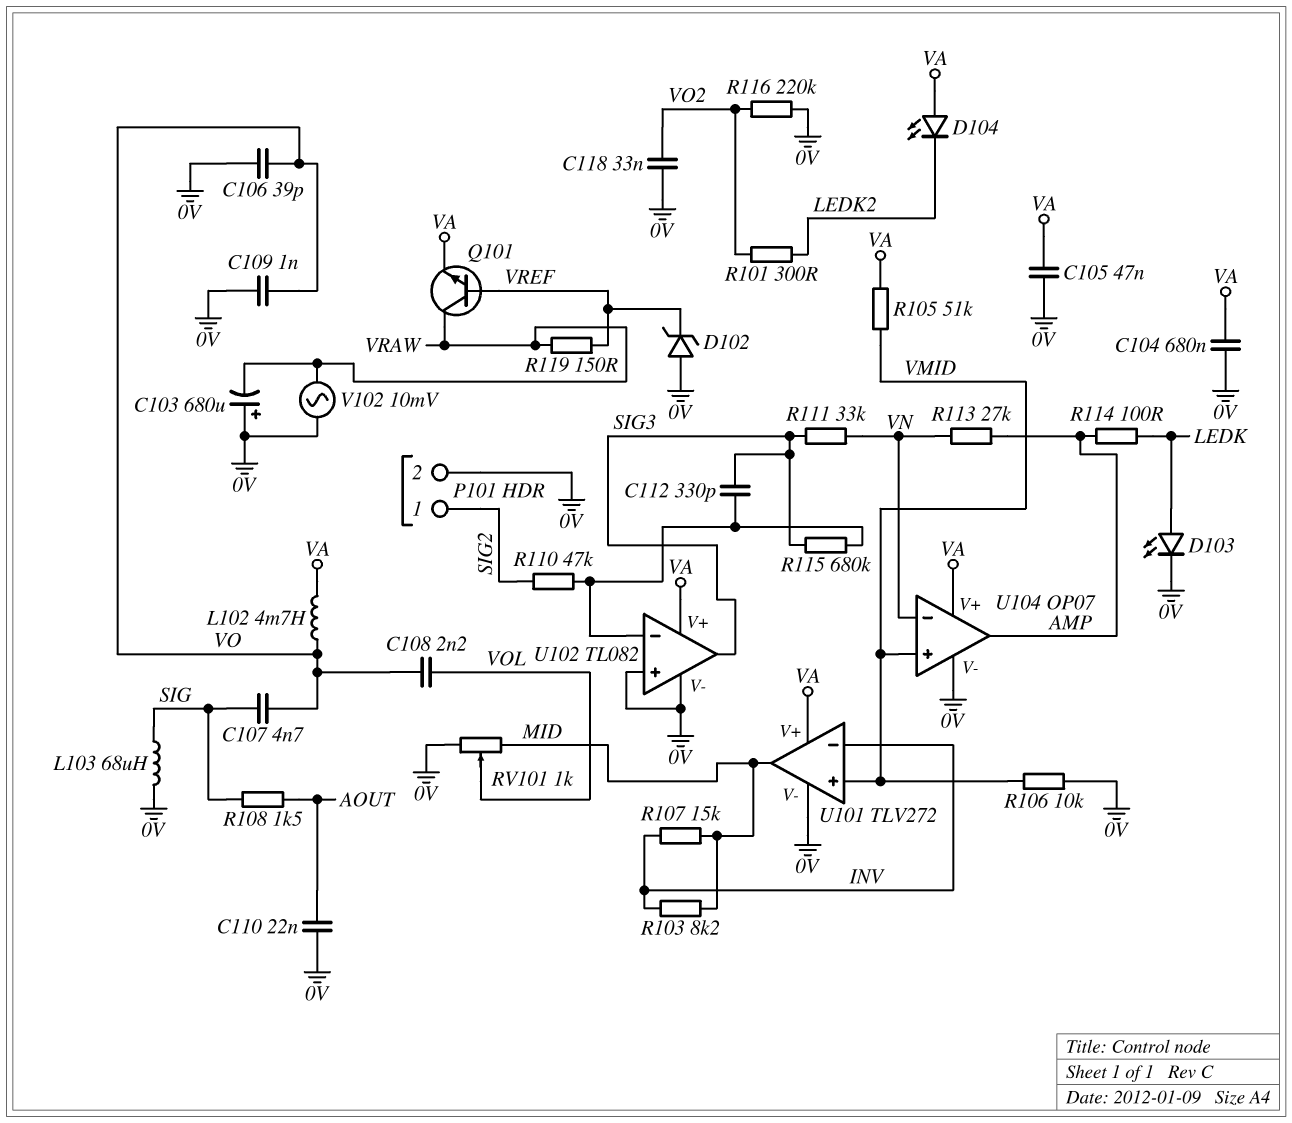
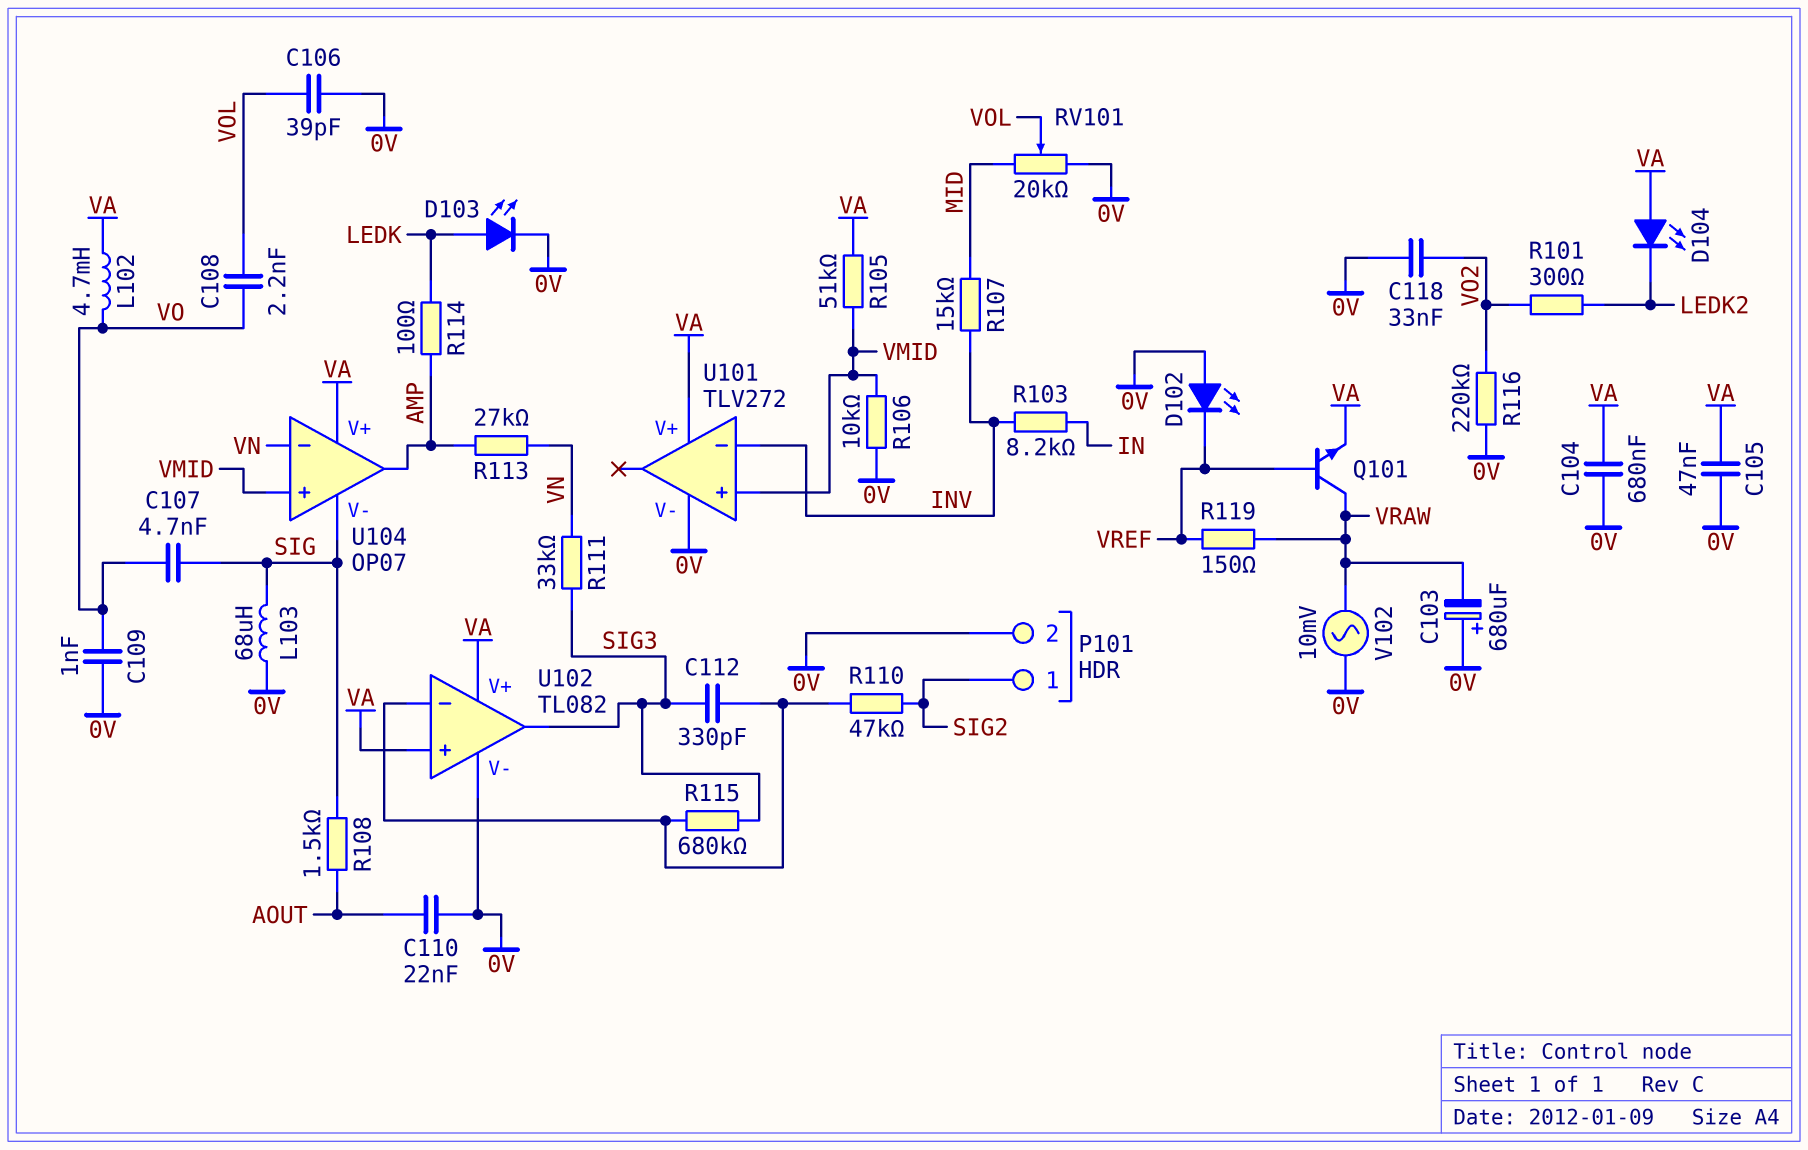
C106: 39pF (0V, VO) -> 39pF (0V, VOL)
D102: zener (A 0V, K VREF) -> LED (A 0V, K VREF)
R103: 8.2k (INV, MID) -> 8.2k (IN, INV)
RV101: 1k (0V, MID, wiper VOL) -> 20k (0V, MID, wiper VOL)
U101 pin out: MID -> none
U102 pin in+: 0V -> VA
U104 pin V-: 0V -> SIG

